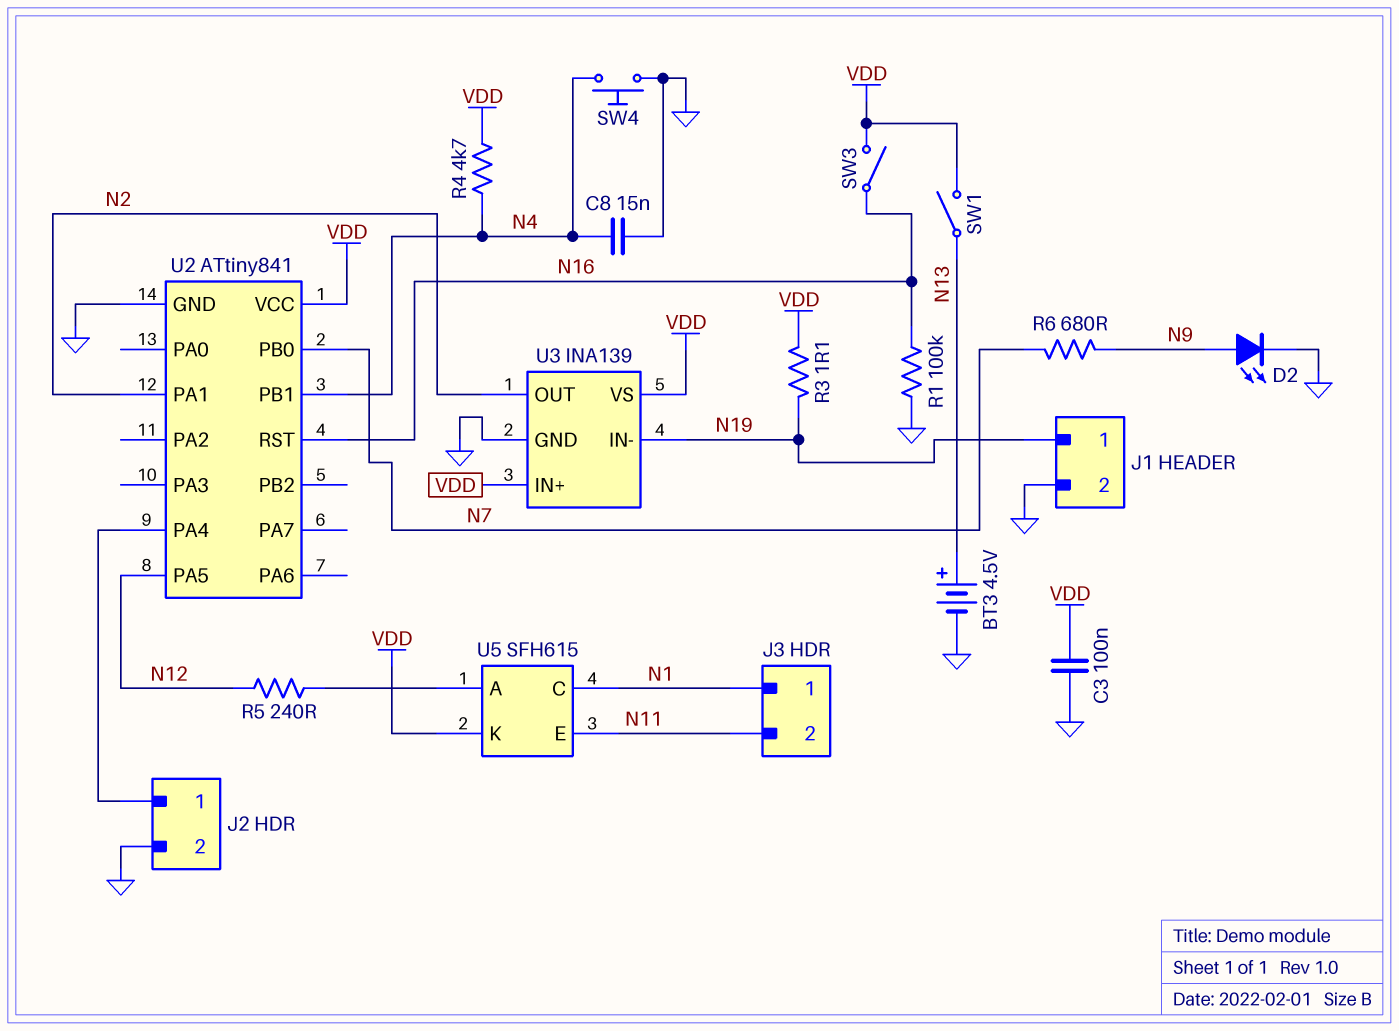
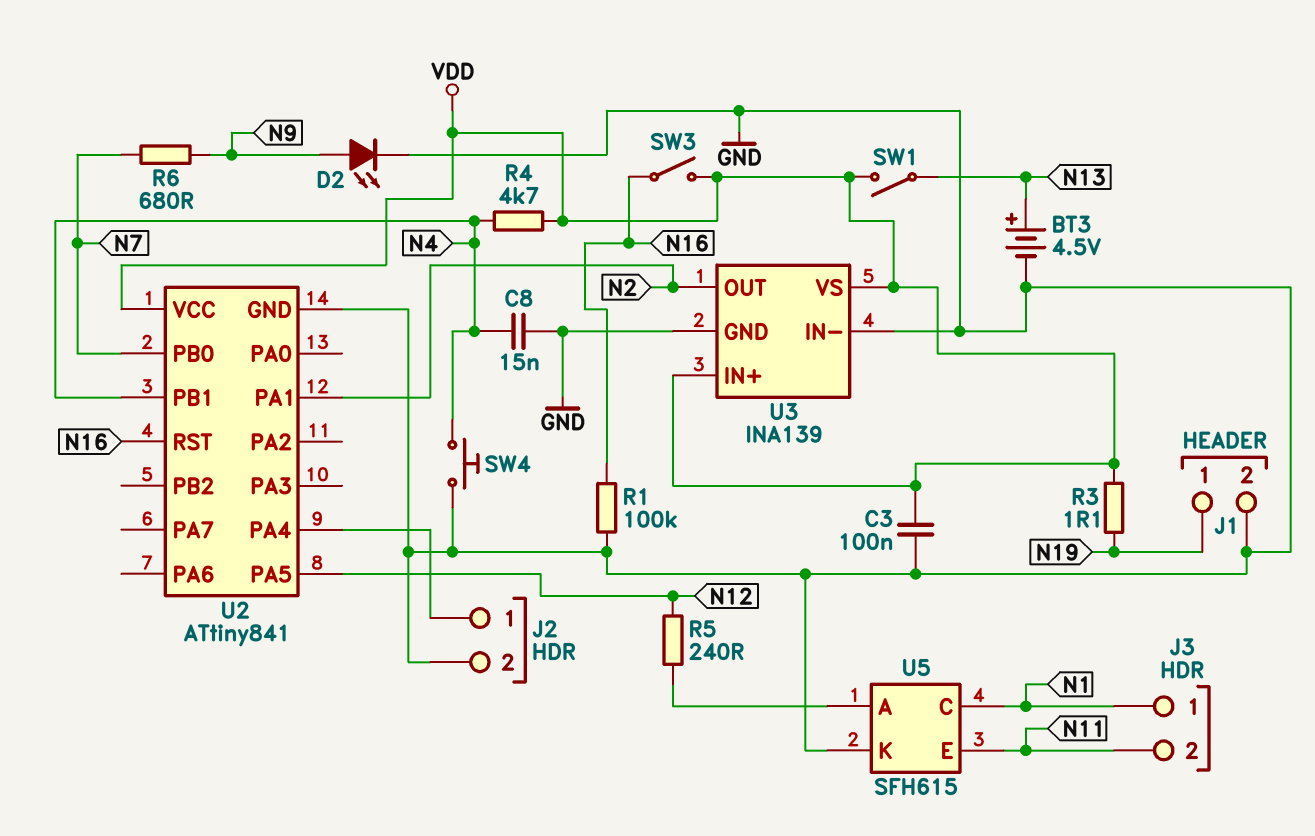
U3 pin IN-: N19 -> GND
U5 pin K: VDD -> GND

